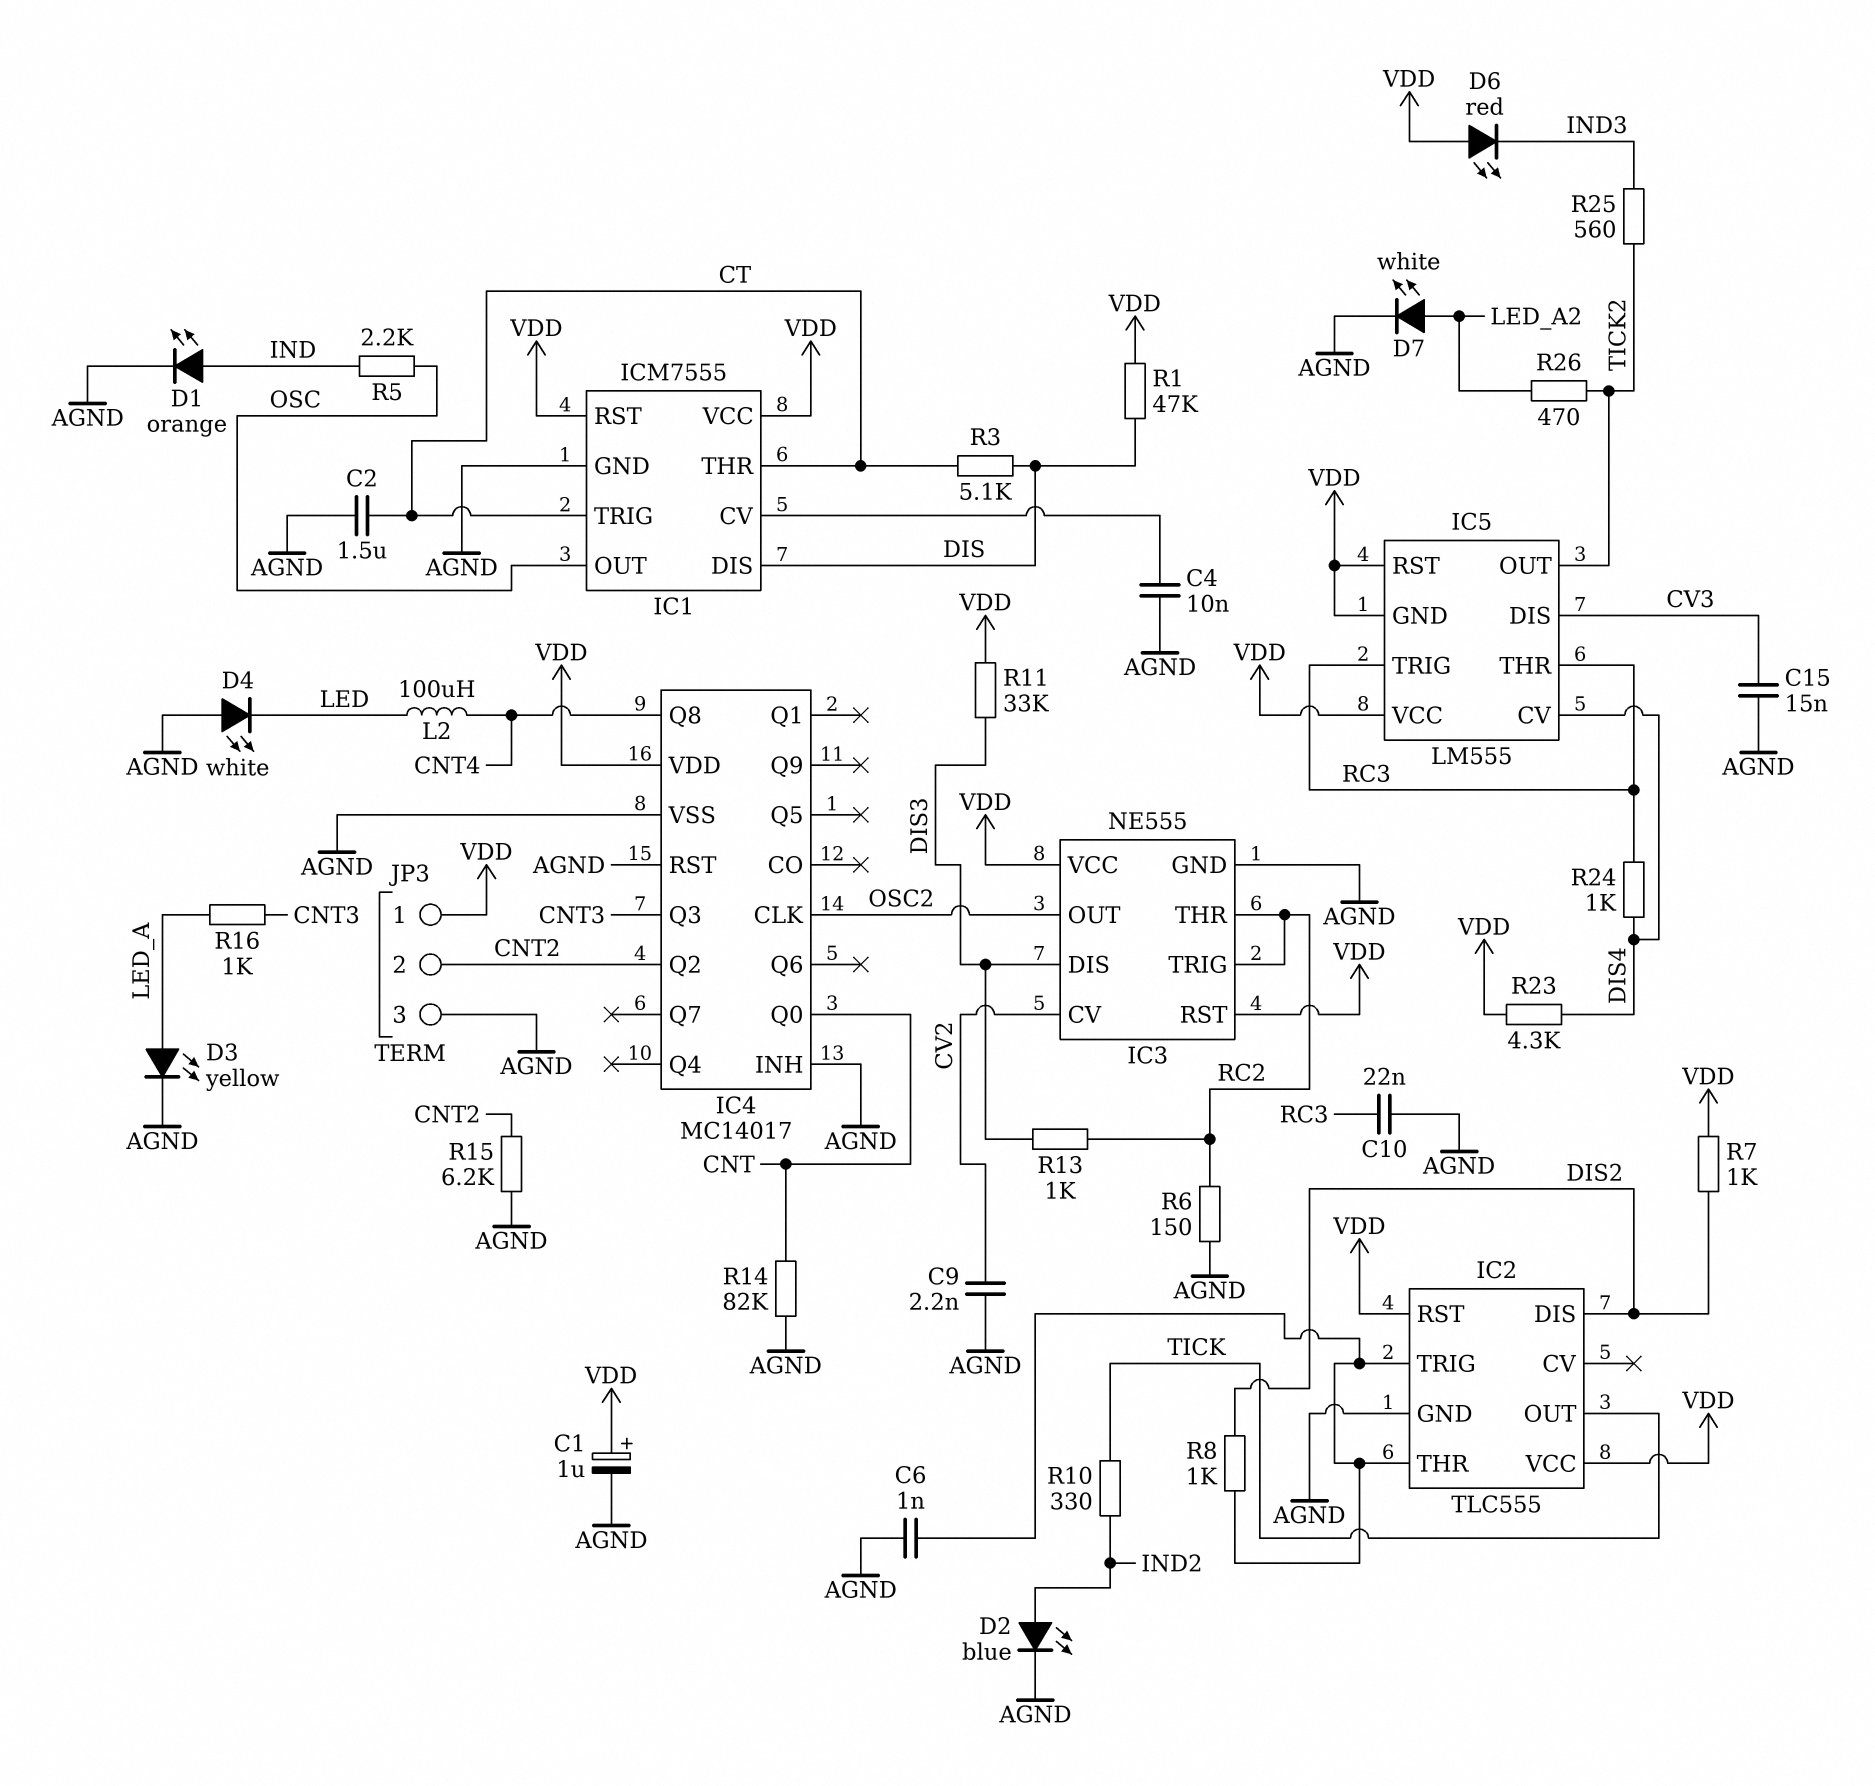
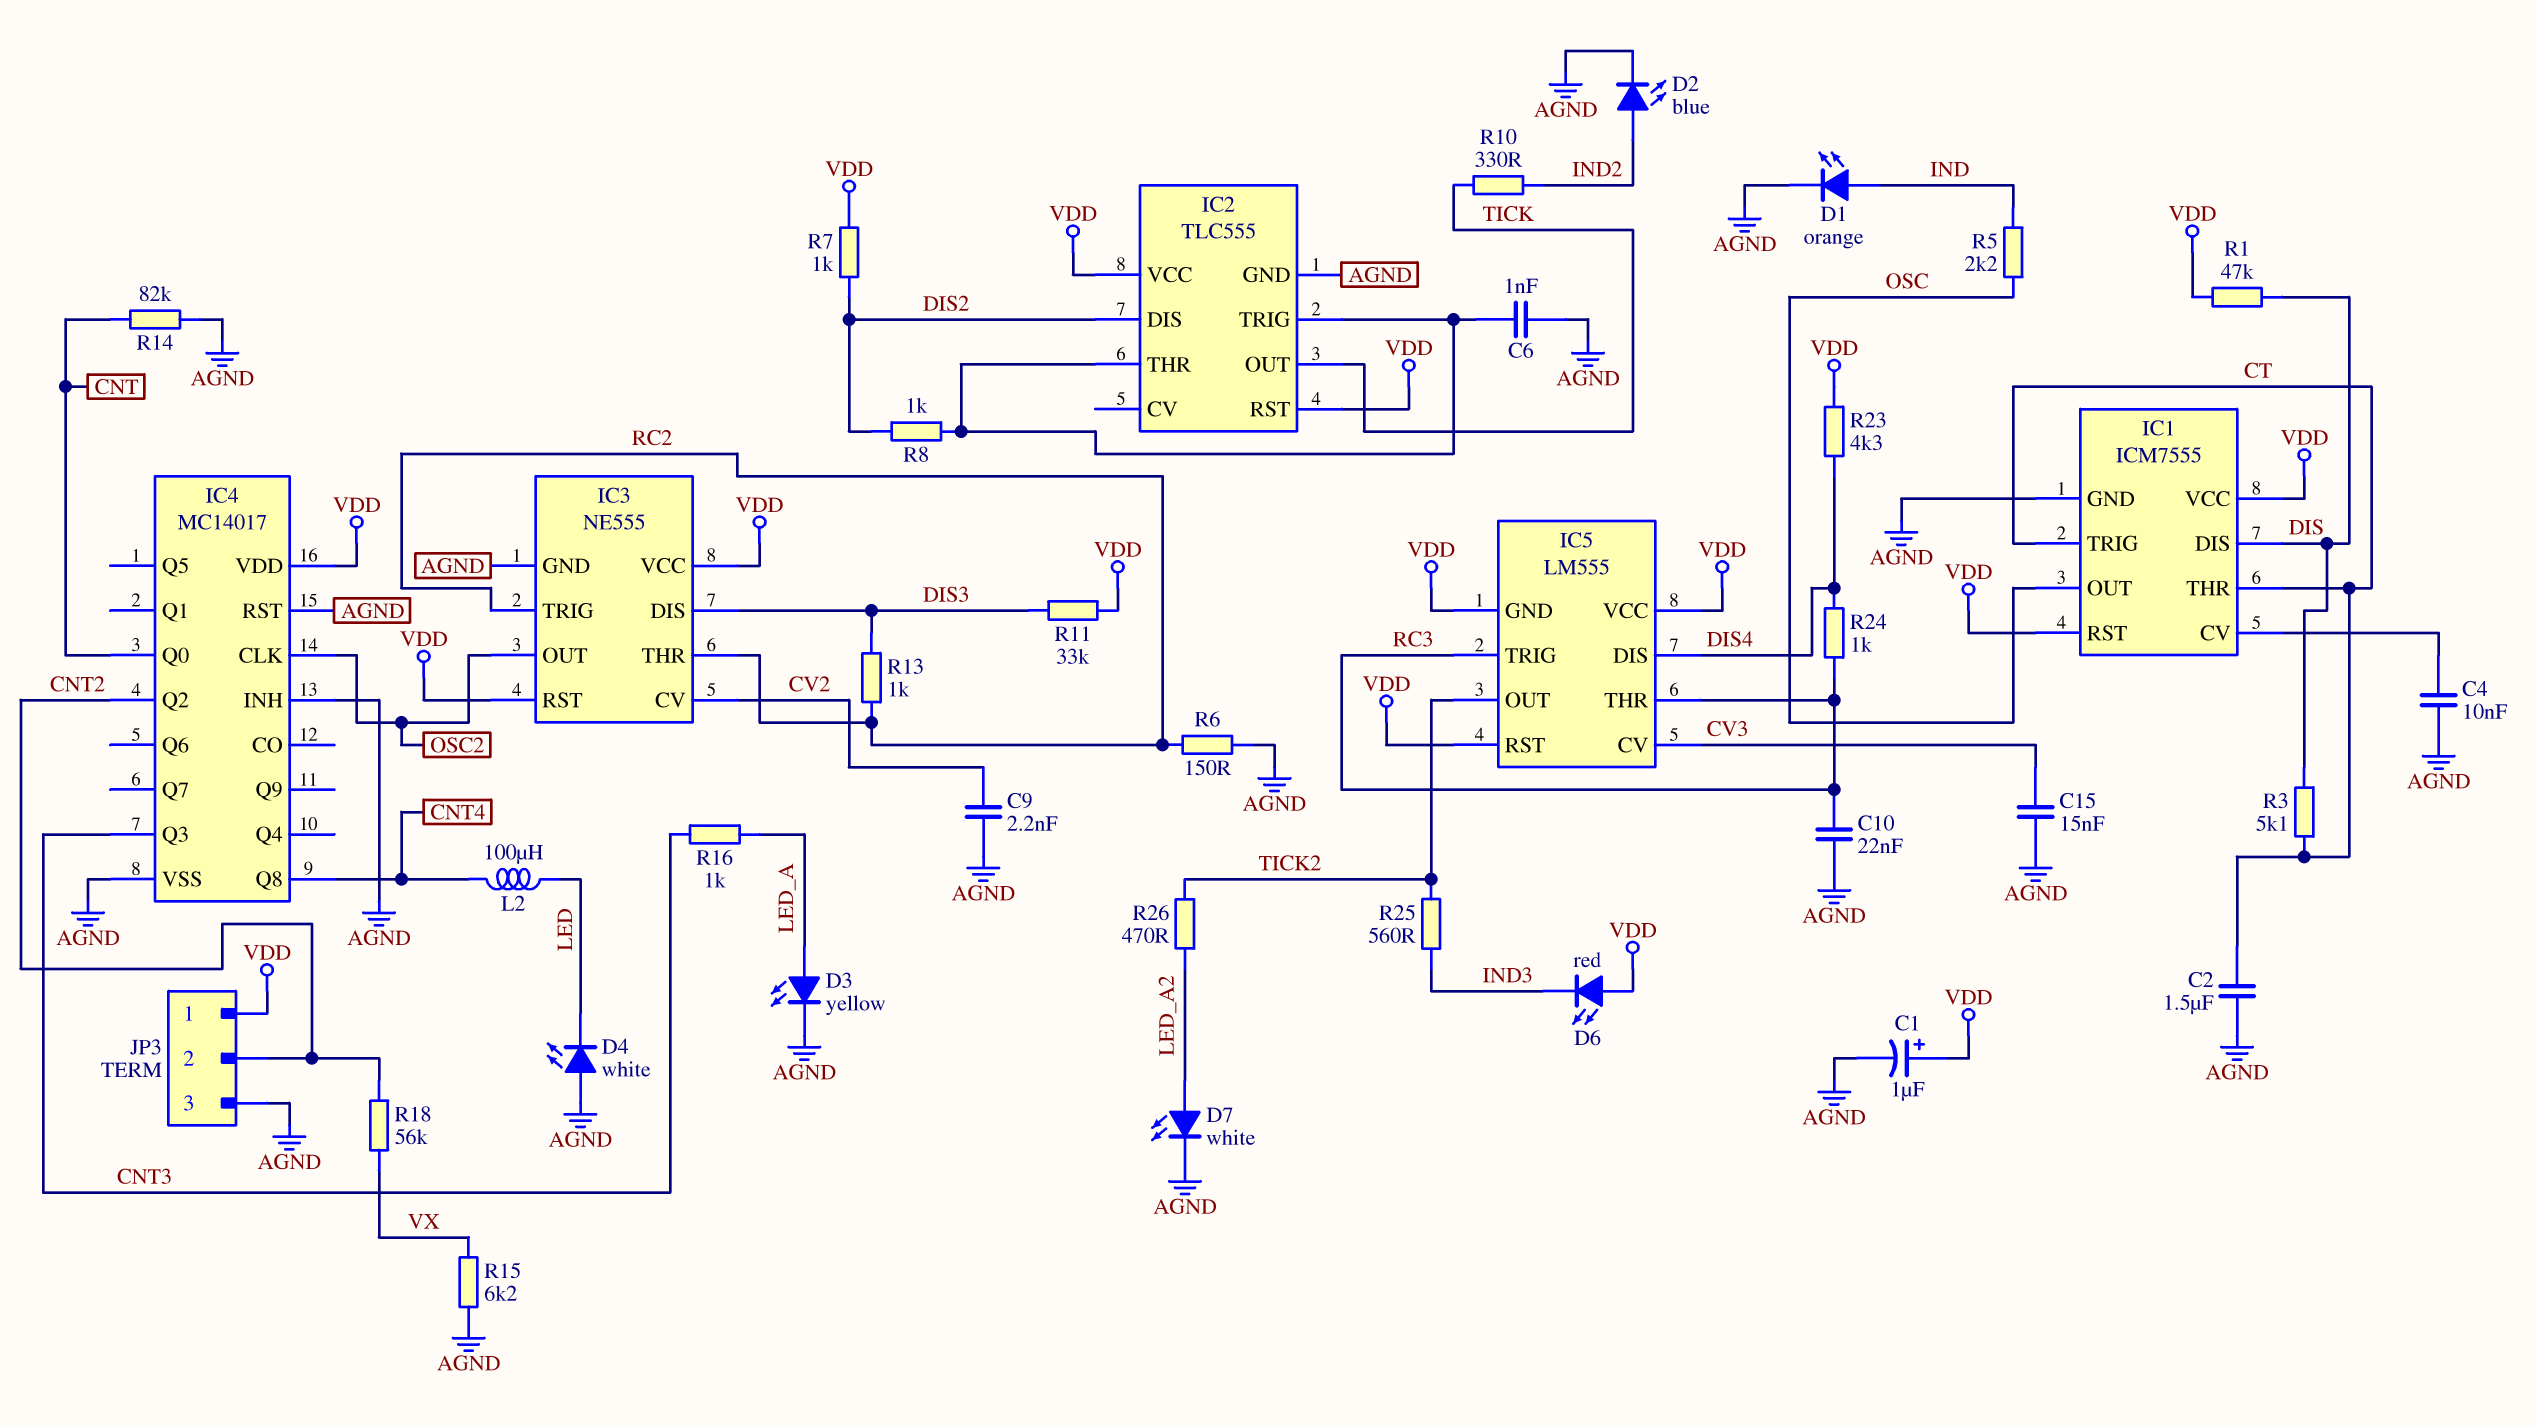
IC5 pin CV: DIS4 -> CV3
IC5 pin DIS: CV3 -> DIS4
R15: 6.2k (AGND, CNT2) -> 6.2k (AGND, VX)
R18: none -> 56k (CNT2, VX)

